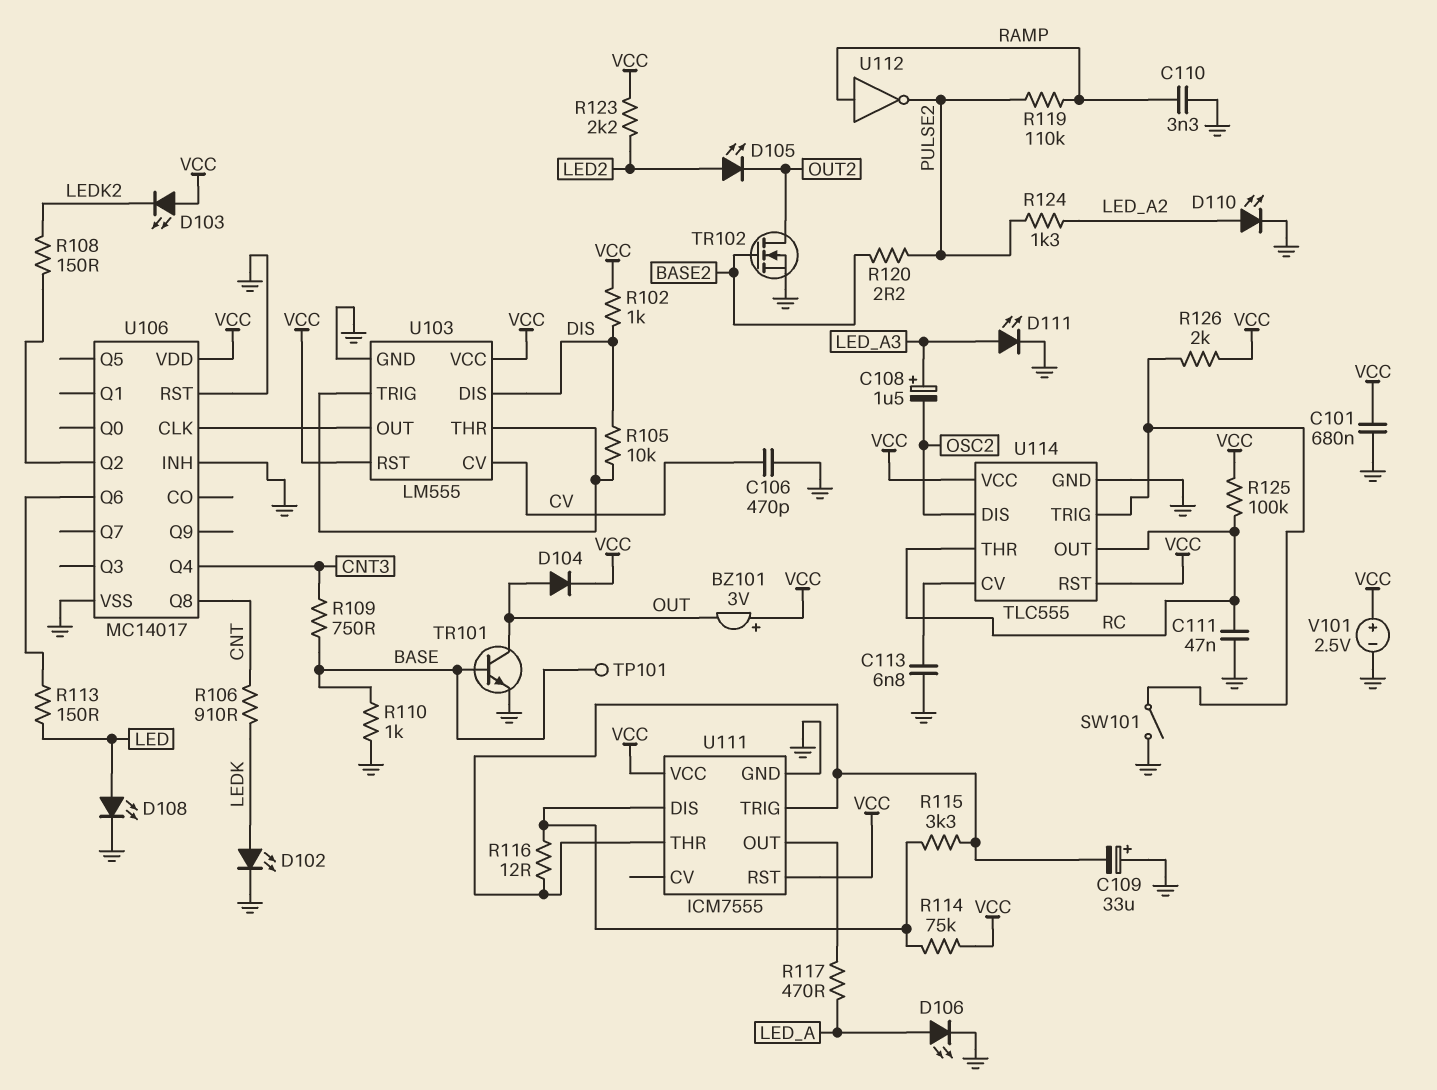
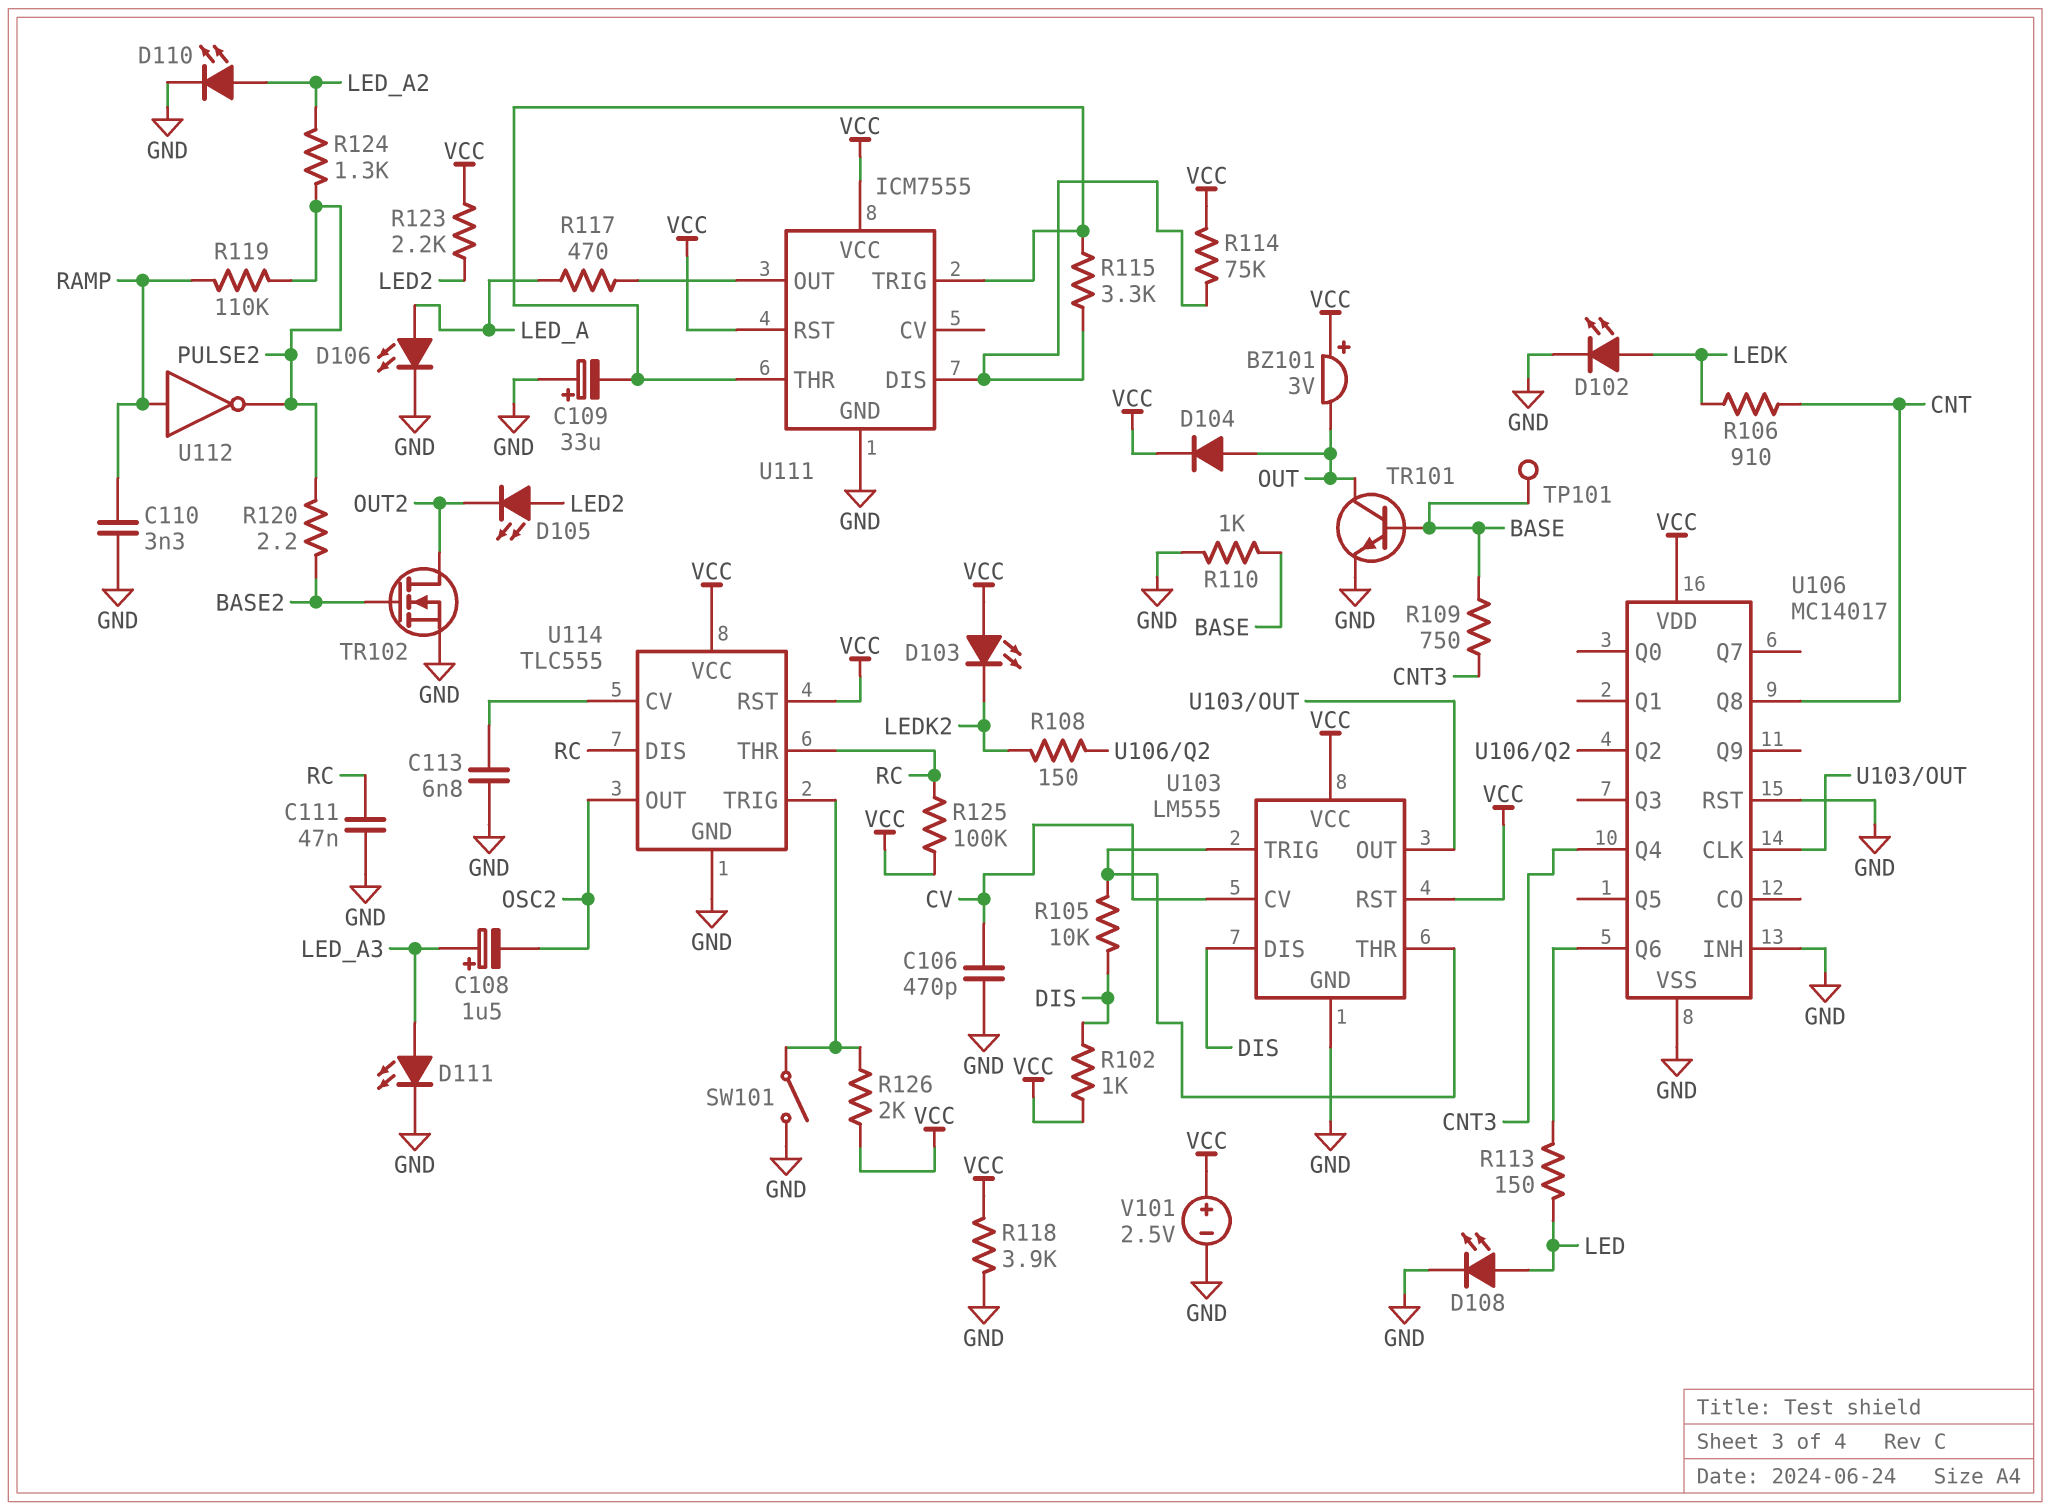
C101: 680nF (GND, VCC) -> none
R116: 12 (U111/DIS, U111/THR) -> none
R118: none -> 3.9k (GND, VCC)
U114 pin DIS: OSC2 -> RC
U114 pin OUT: RC -> OSC2

